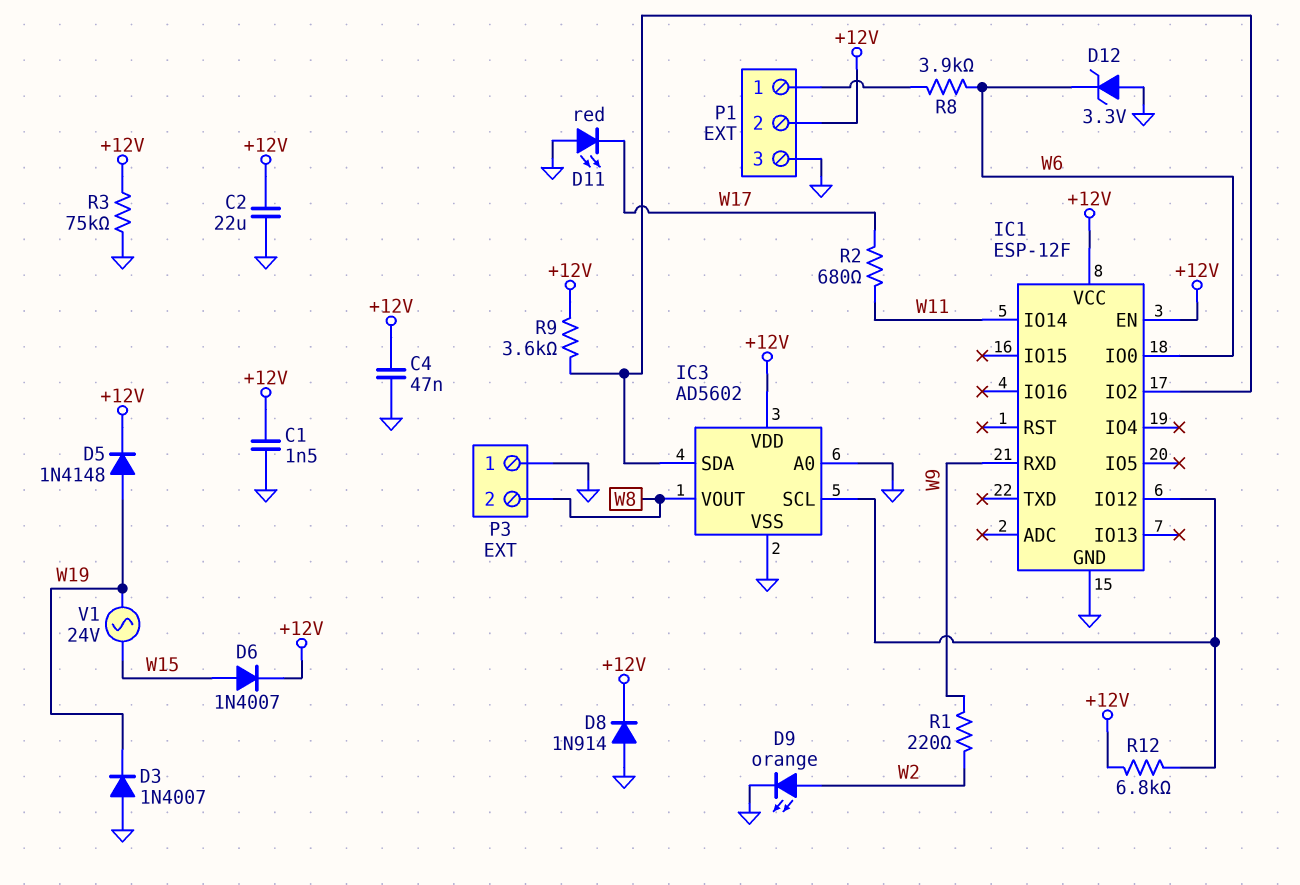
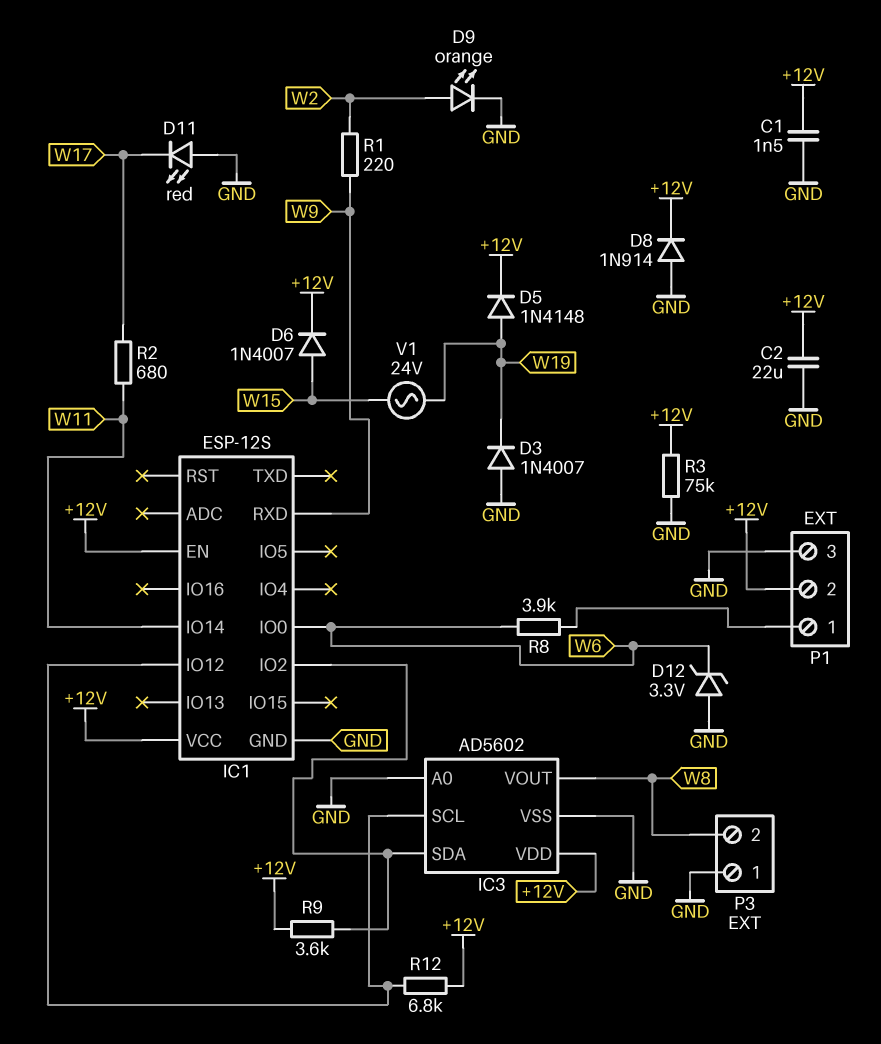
C4: 47nF (+12V, GND) -> none
IC1: ESP-12F -> ESP-12S

